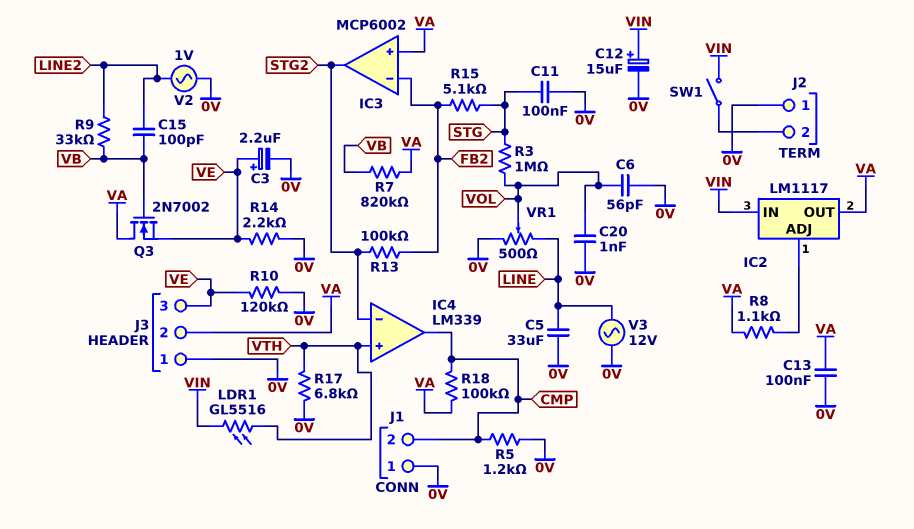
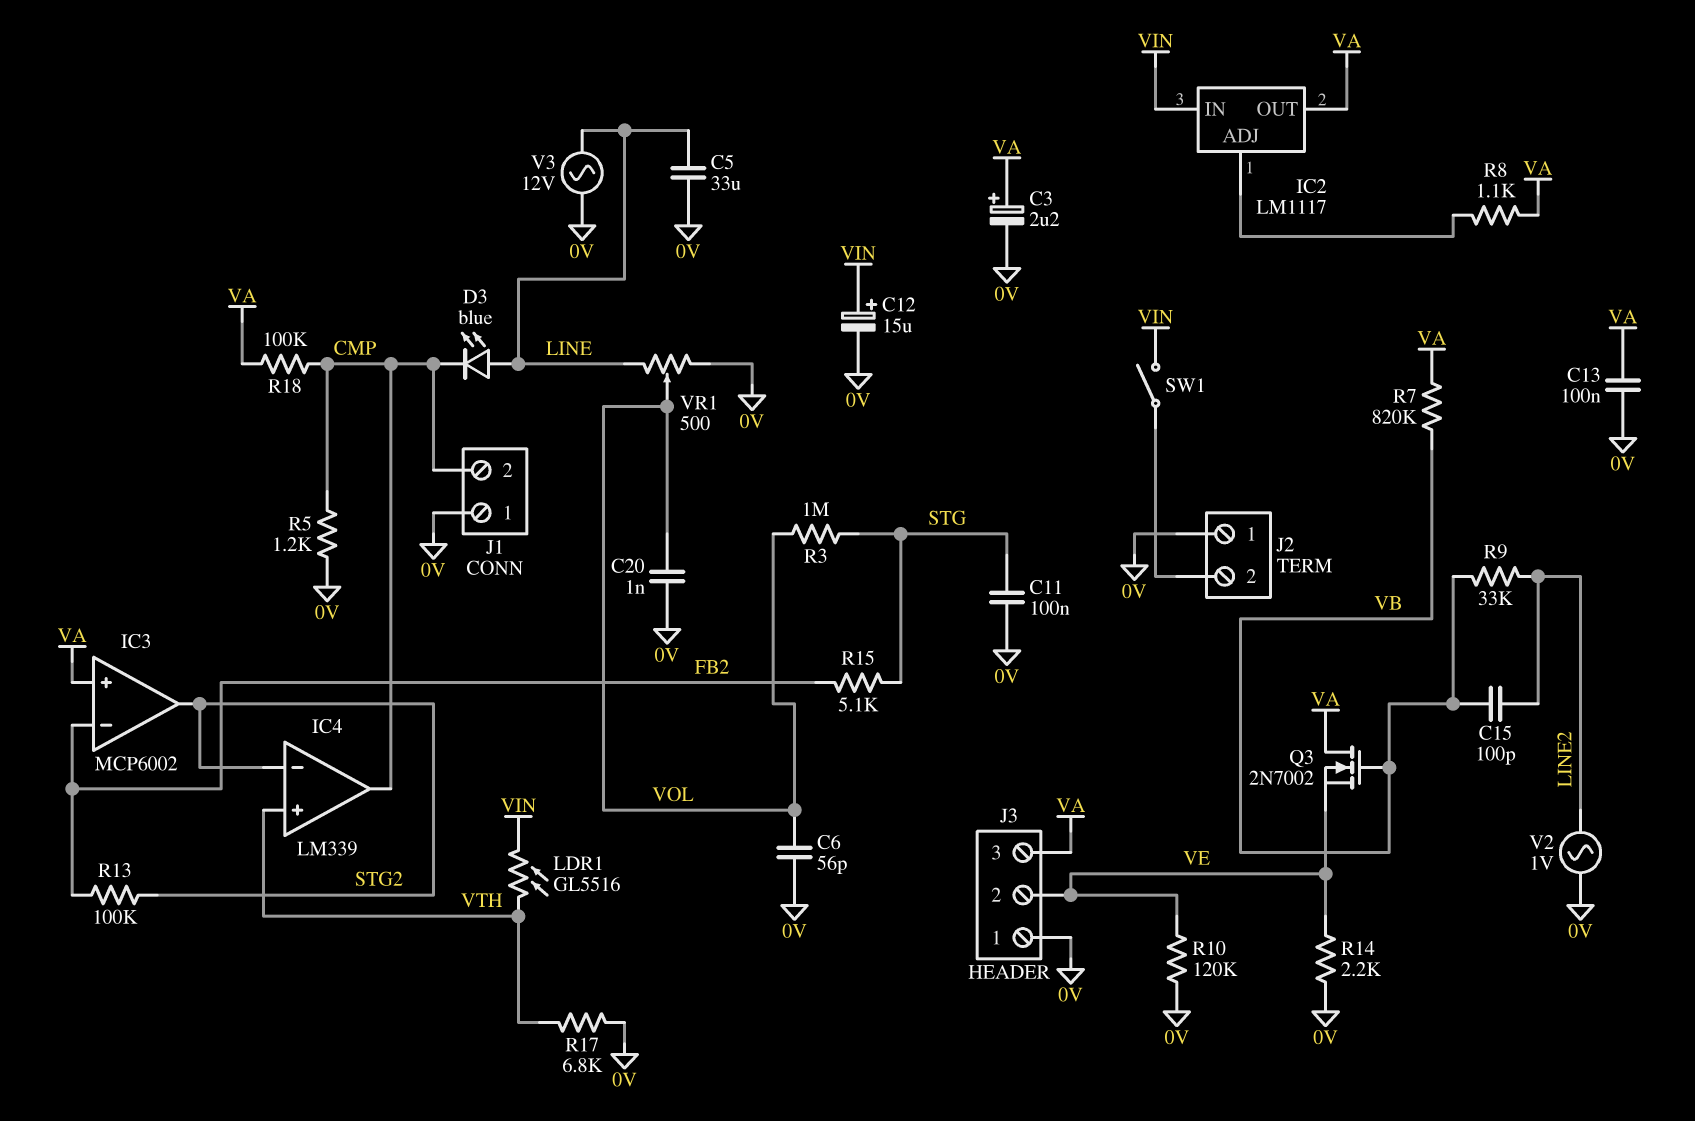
C3: 2.2uF (plus VE, minus 0V) -> 2.2uF (plus VA, minus 0V)
D3: none -> LED blue (A LINE, K CMP)
J3 pin 2: VA -> VE
J3 pin 3: VE -> VA

